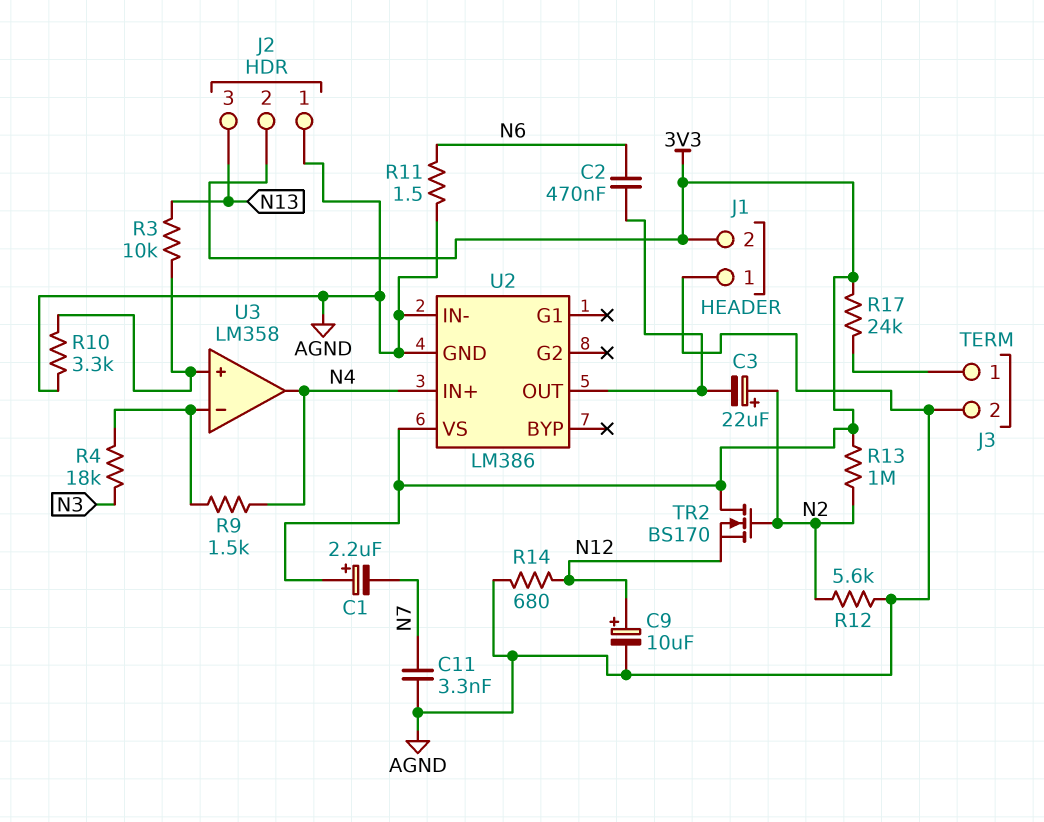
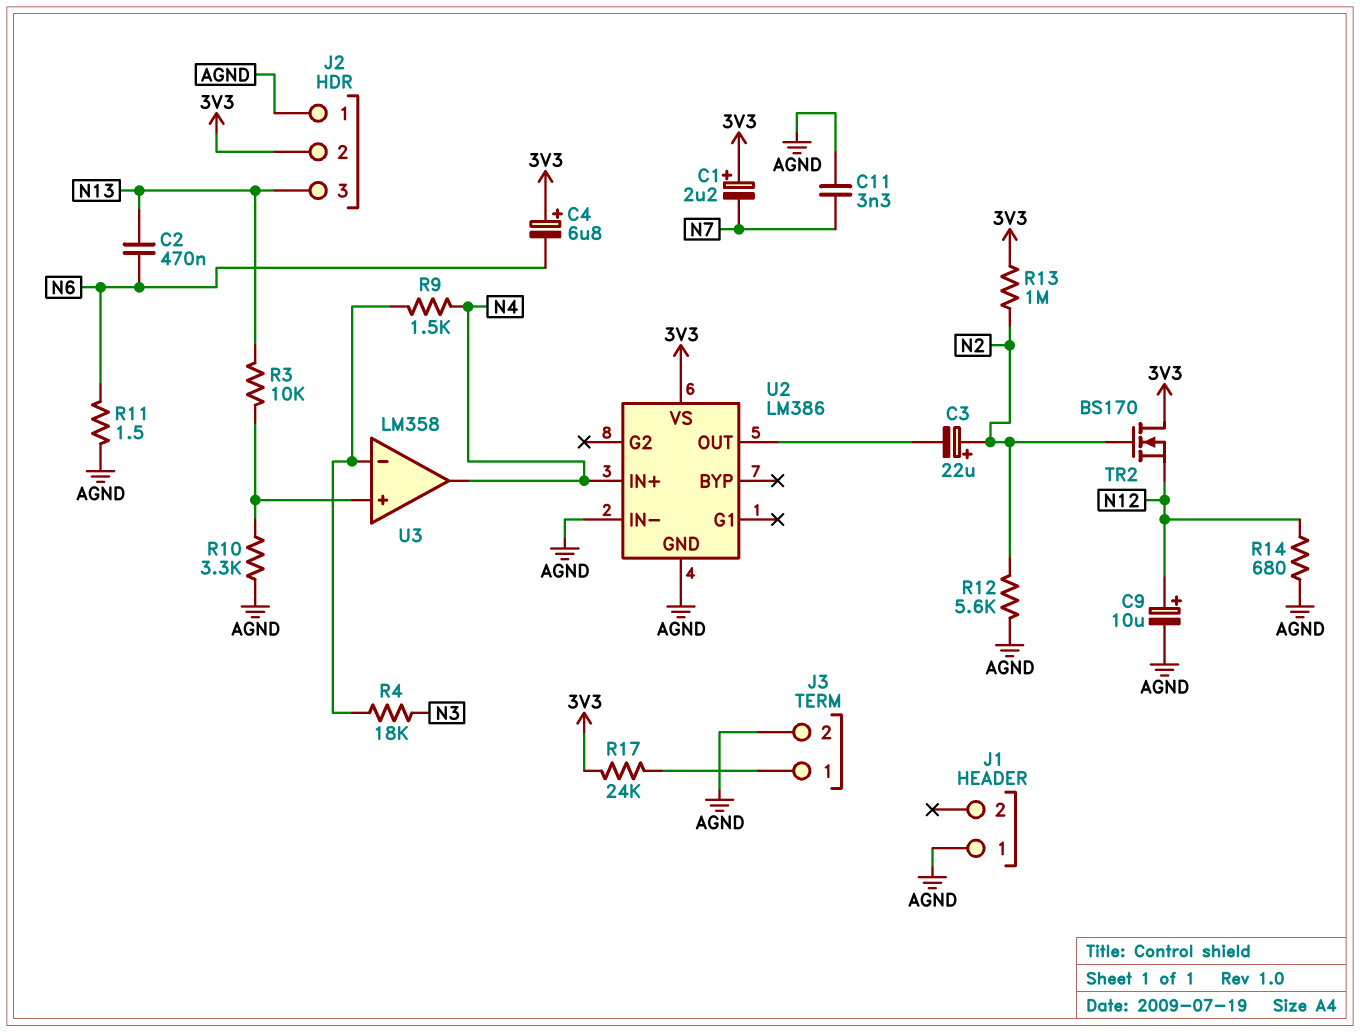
C2: 470nF (N6, U2/OUT) -> 470nF (N6, N13)
C4: none -> 6.8uF (plus 3V3, minus N6)
J1 pin 2: 3V3 -> none

